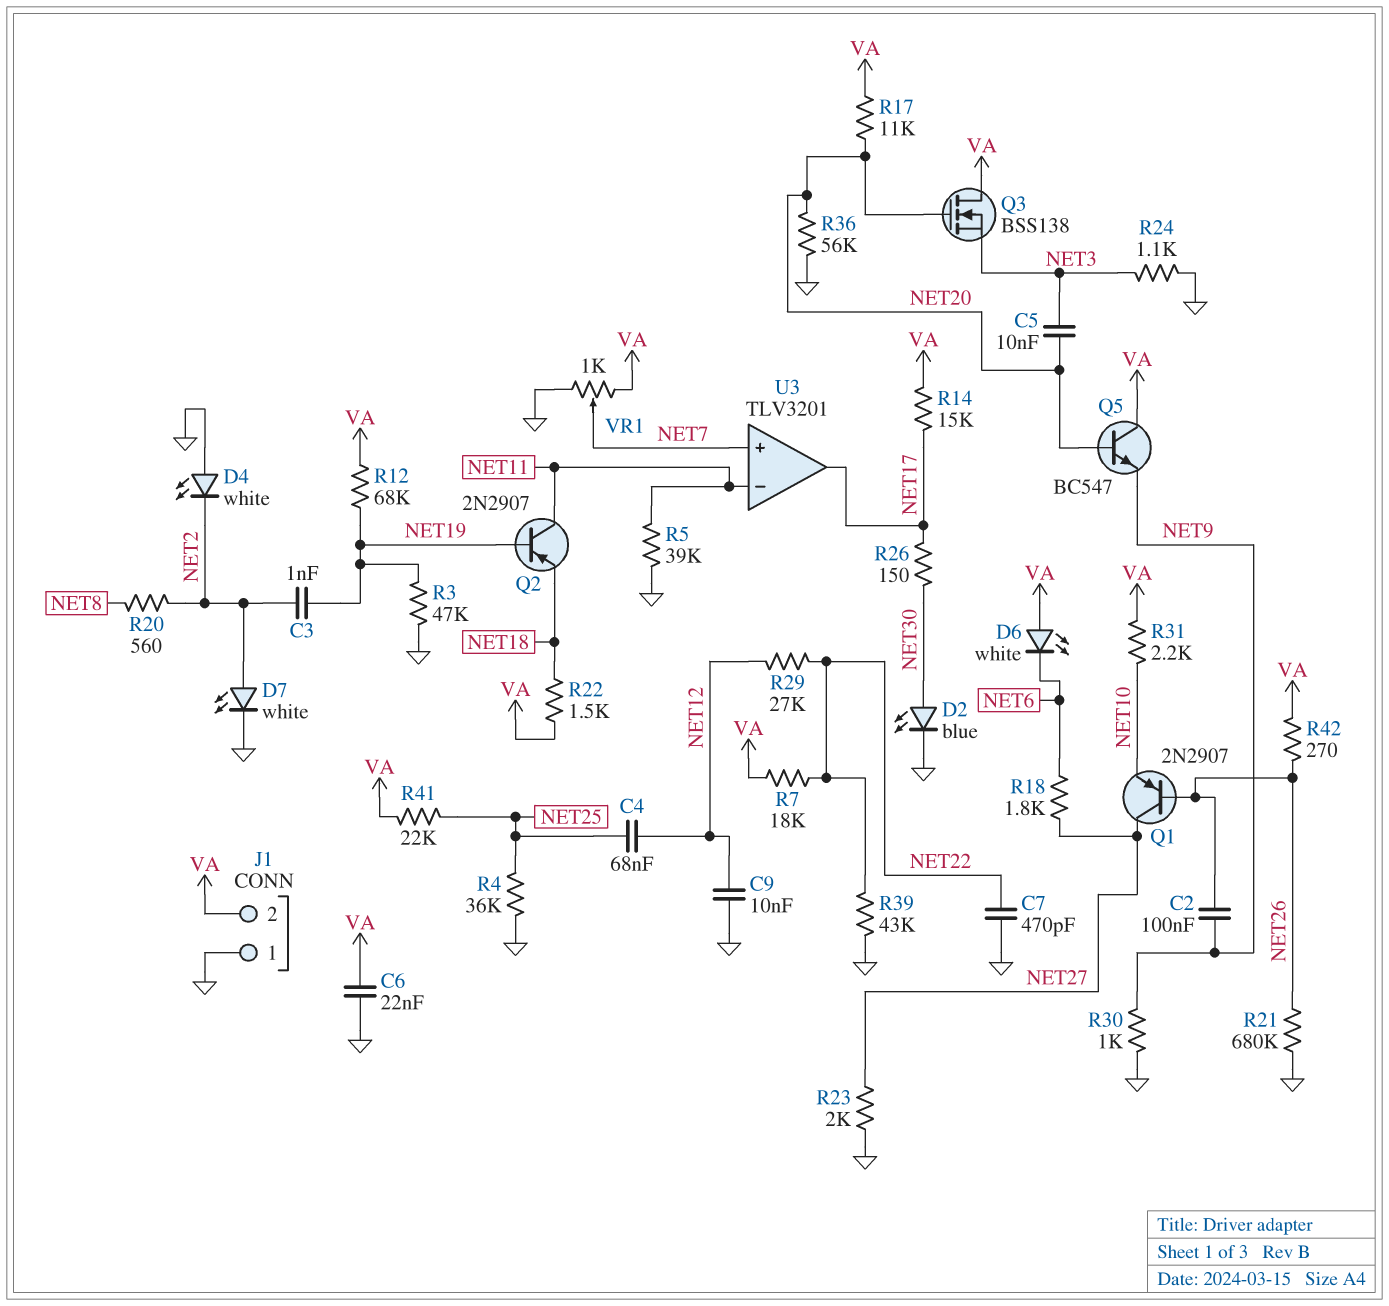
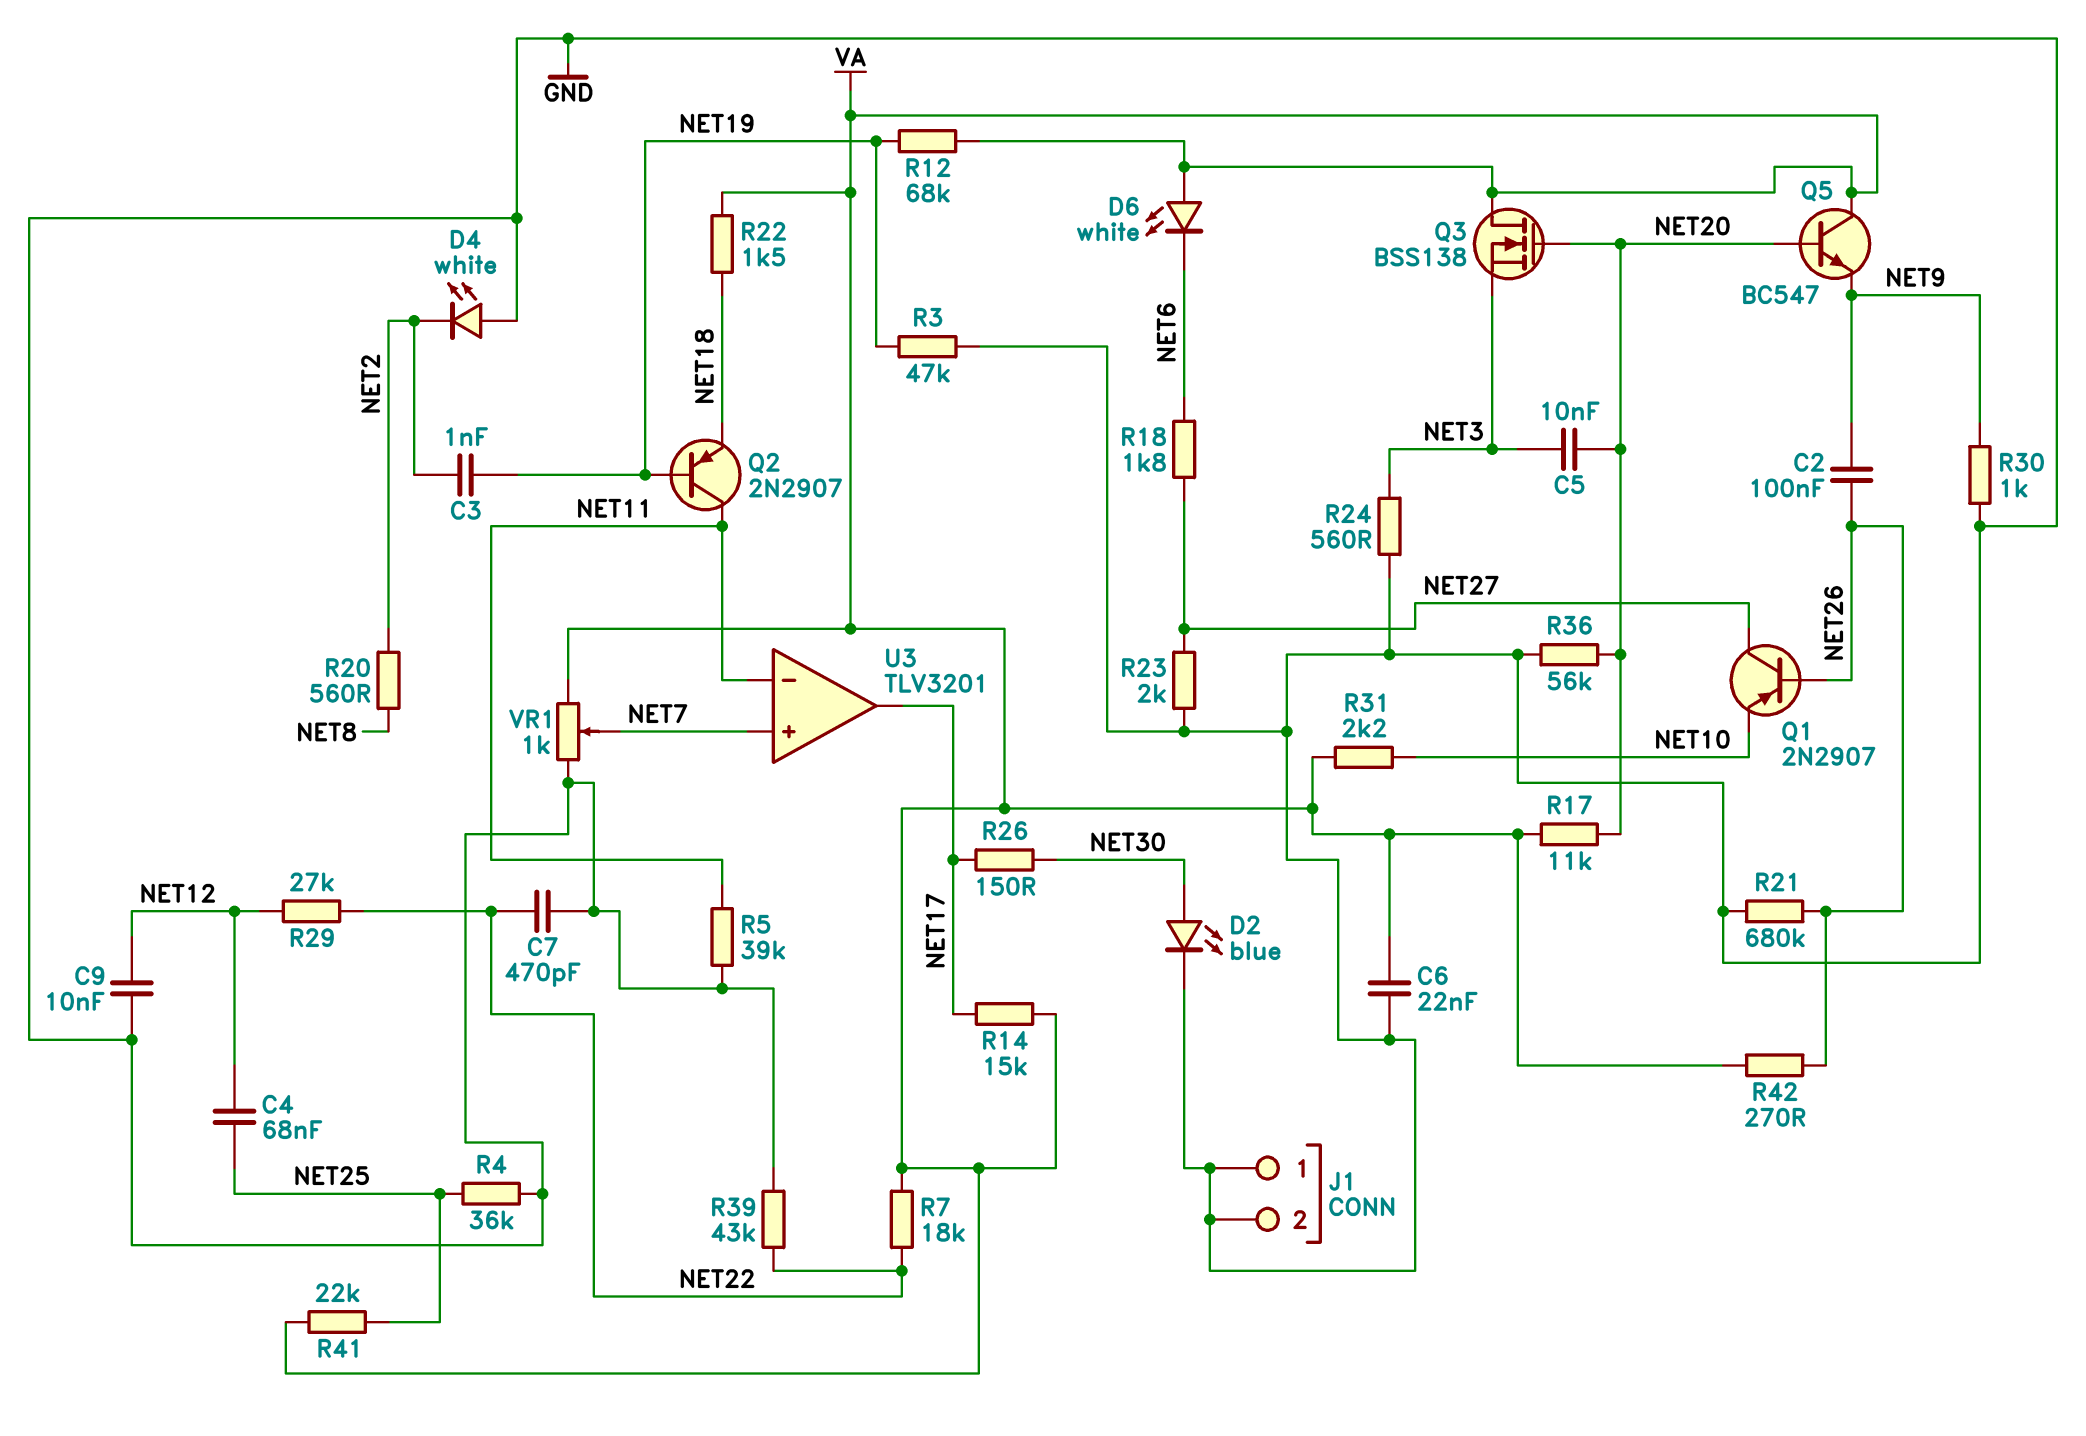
D7: LED white (A NET2, K GND) -> none
J1 pin 2: VA -> GND
R24: 1.1k (GND, NET3) -> 560 (GND, NET3)

